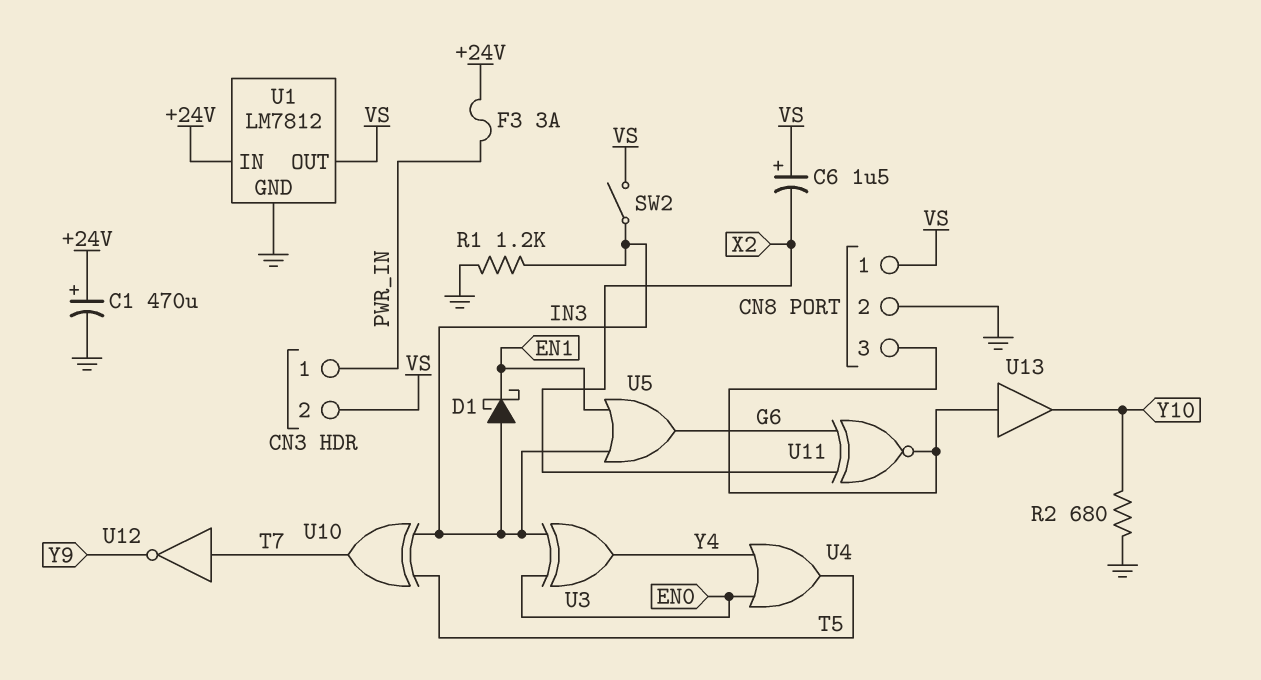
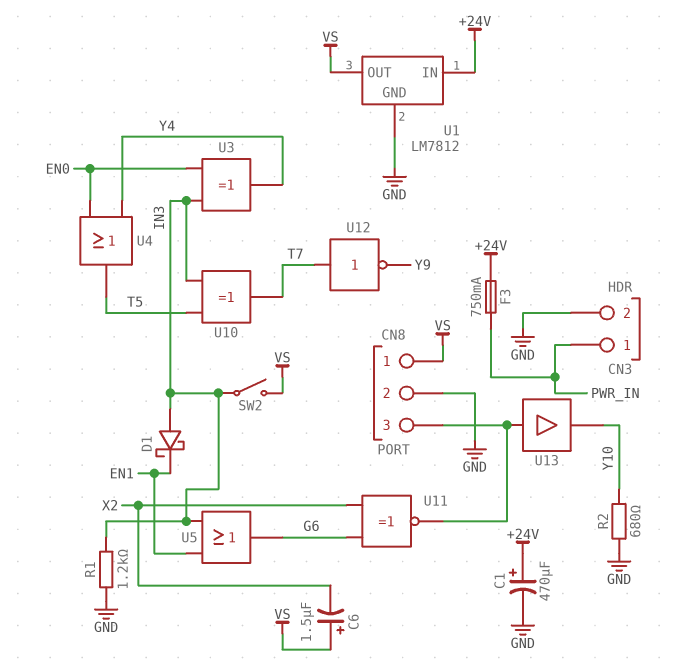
CN3 pin 2: VS -> GND
F3: 3A (+24V, PWR_IN) -> 750mA (+24V, PWR_IN)

